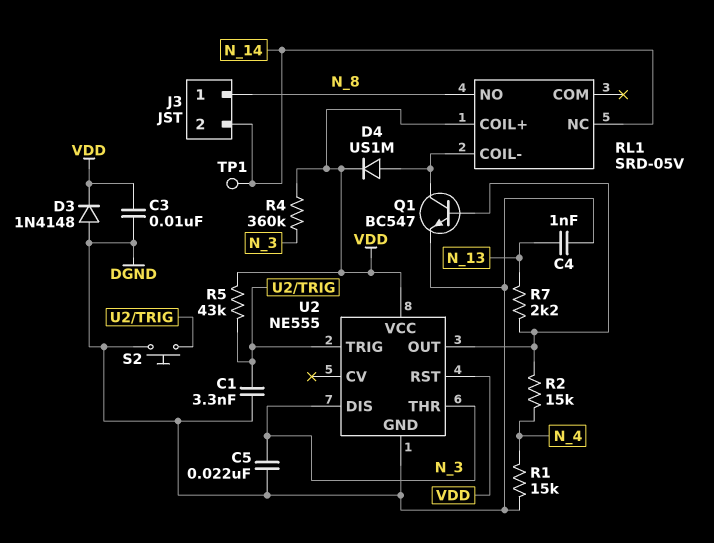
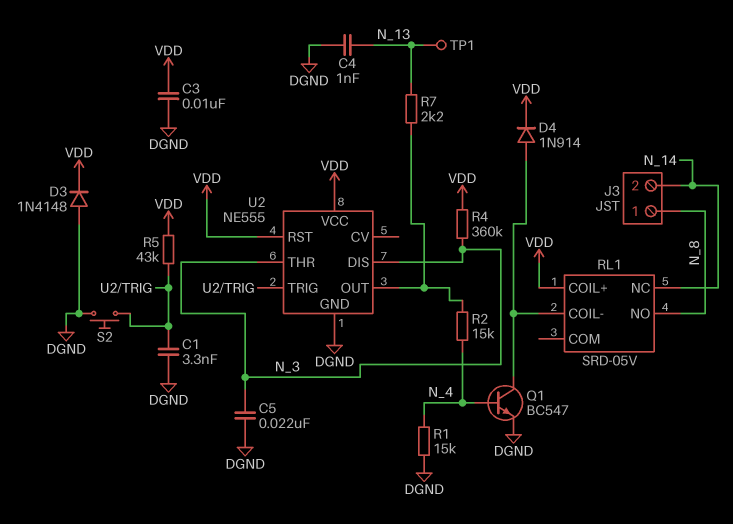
D4: diode US1M (A RL1/COIL-, K VDD) -> diode 1N914 (A RL1/COIL-, K VDD)
Q1: NPN BC547 (B U2/OUT, C RL1/COIL-, E DGND) -> NPN BC547 (B N_4, C RL1/COIL-, E DGND)
TP1: test point (N_14) -> test point (N_13)

